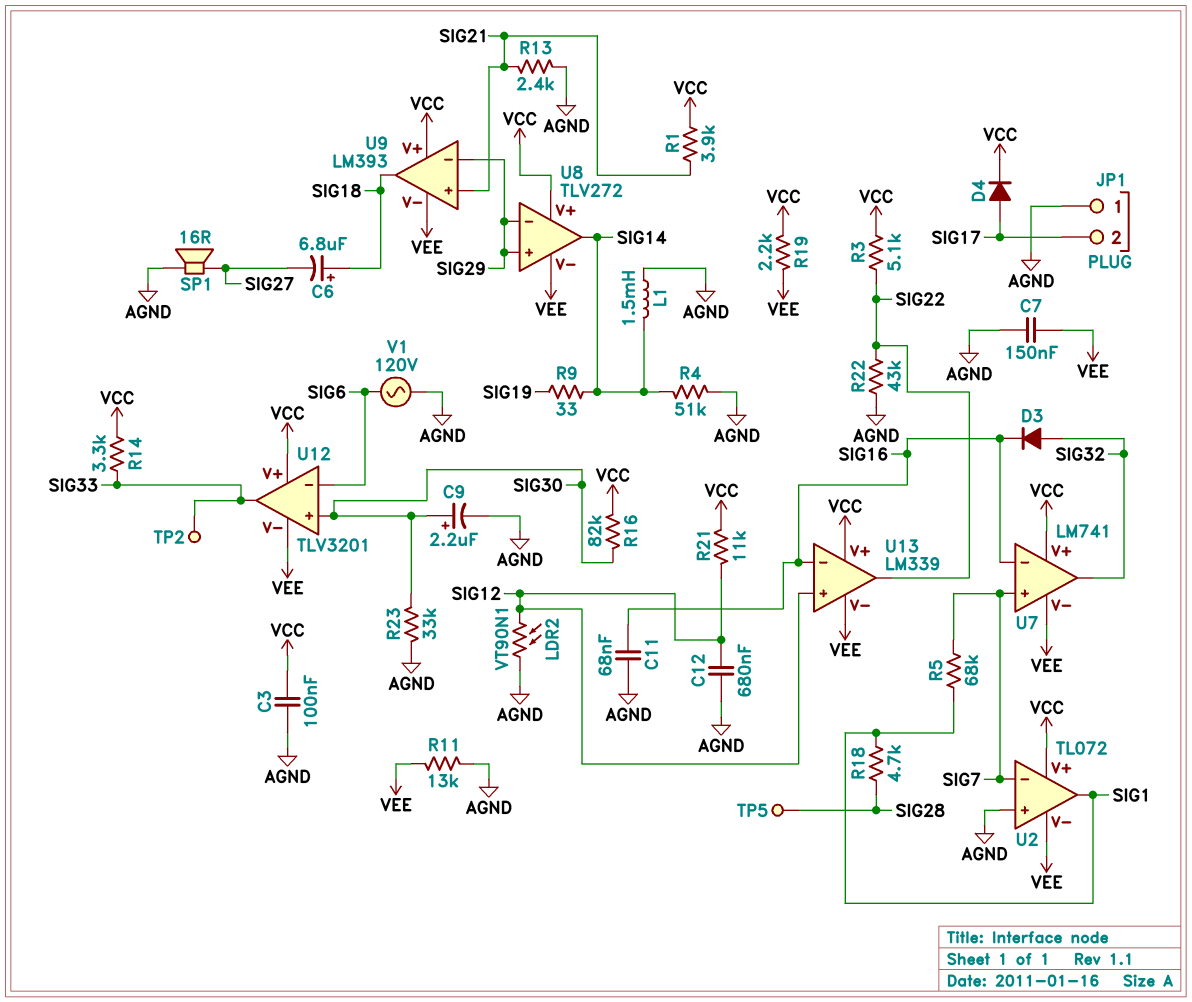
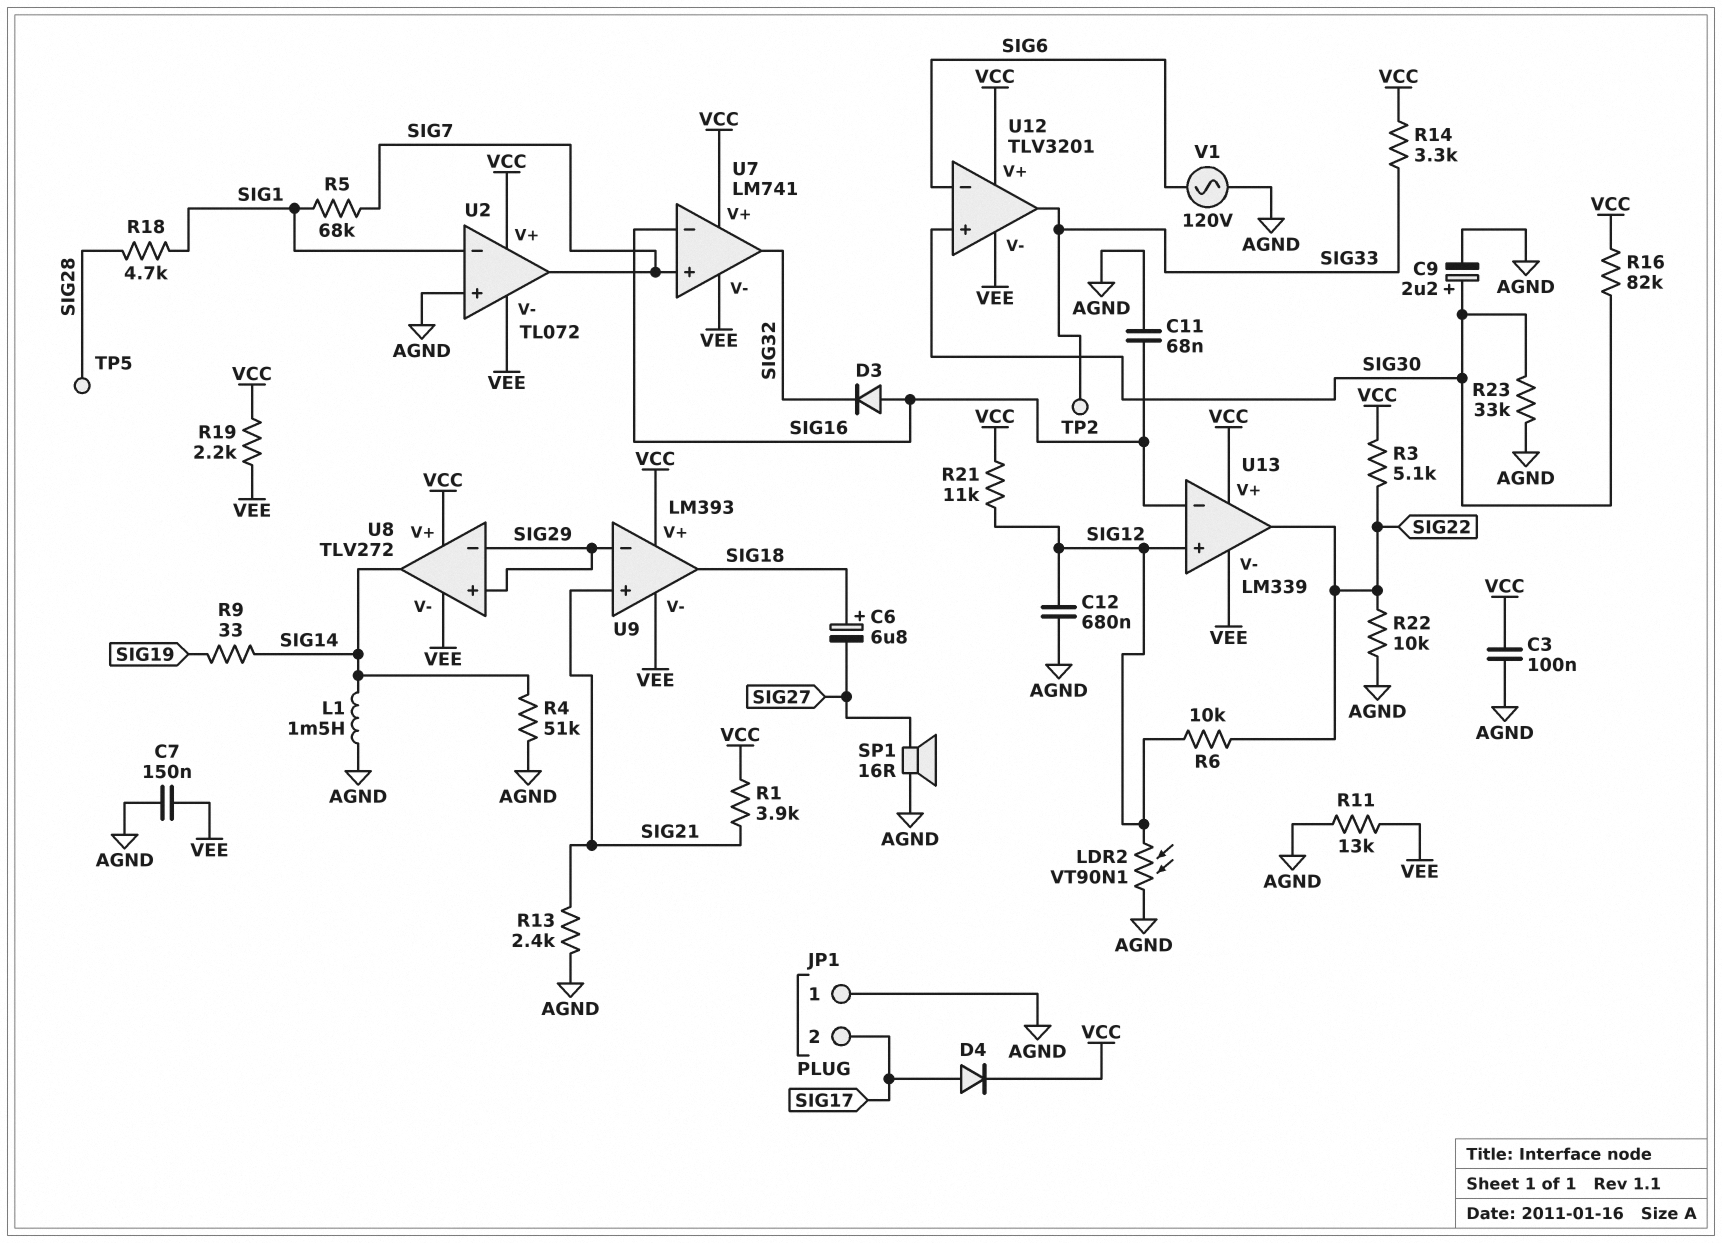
D3: diode (A SIG32, K SIG16) -> diode (A SIG16, K SIG32)
R6: none -> 10k (SIG12, SIG22)
R22: 43k (AGND, SIG22) -> 10k (AGND, SIG22)
U2 pin in-: SIG7 -> SIG1
U2 pin out: SIG1 -> SIG7

